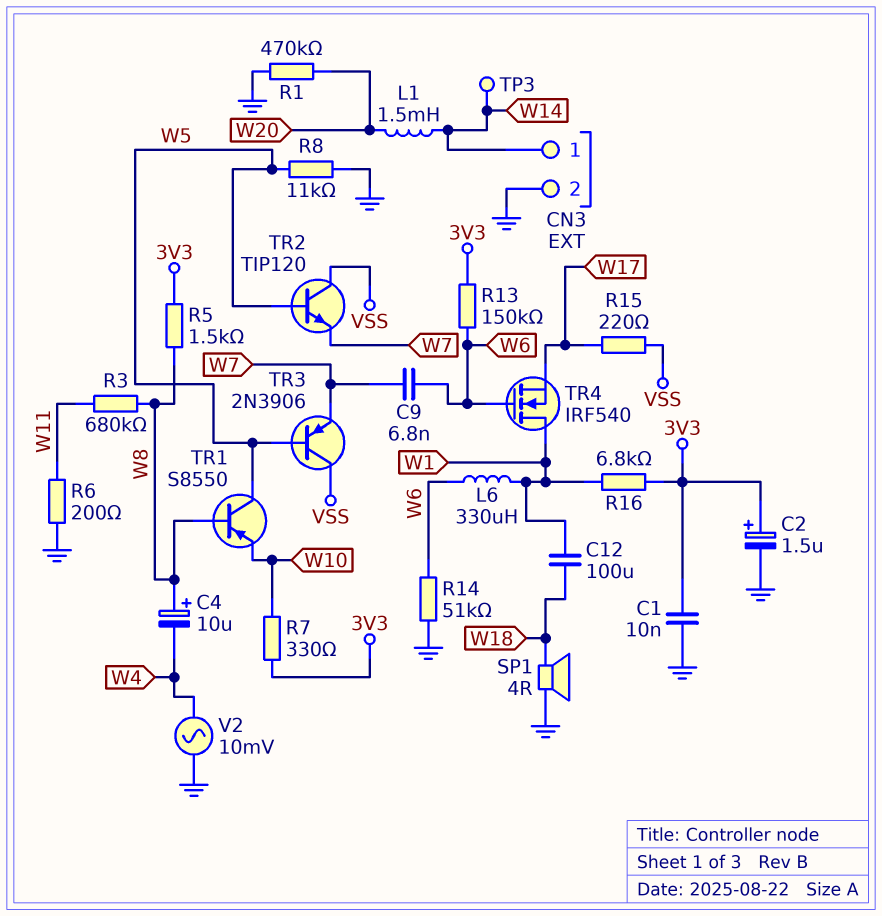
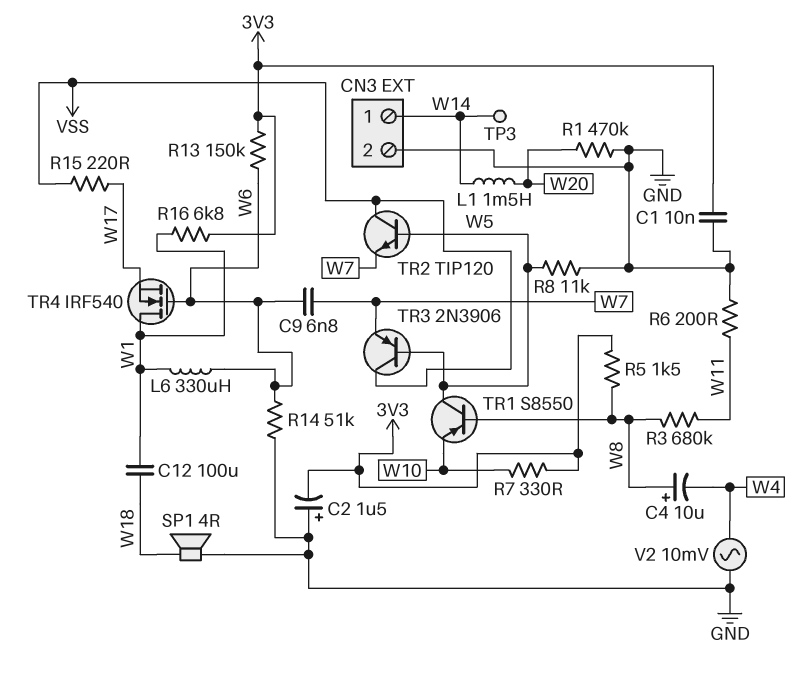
C2: 1.5uF (plus 3V3, minus GND) -> 1.5uF (plus GND, minus 3V3)

